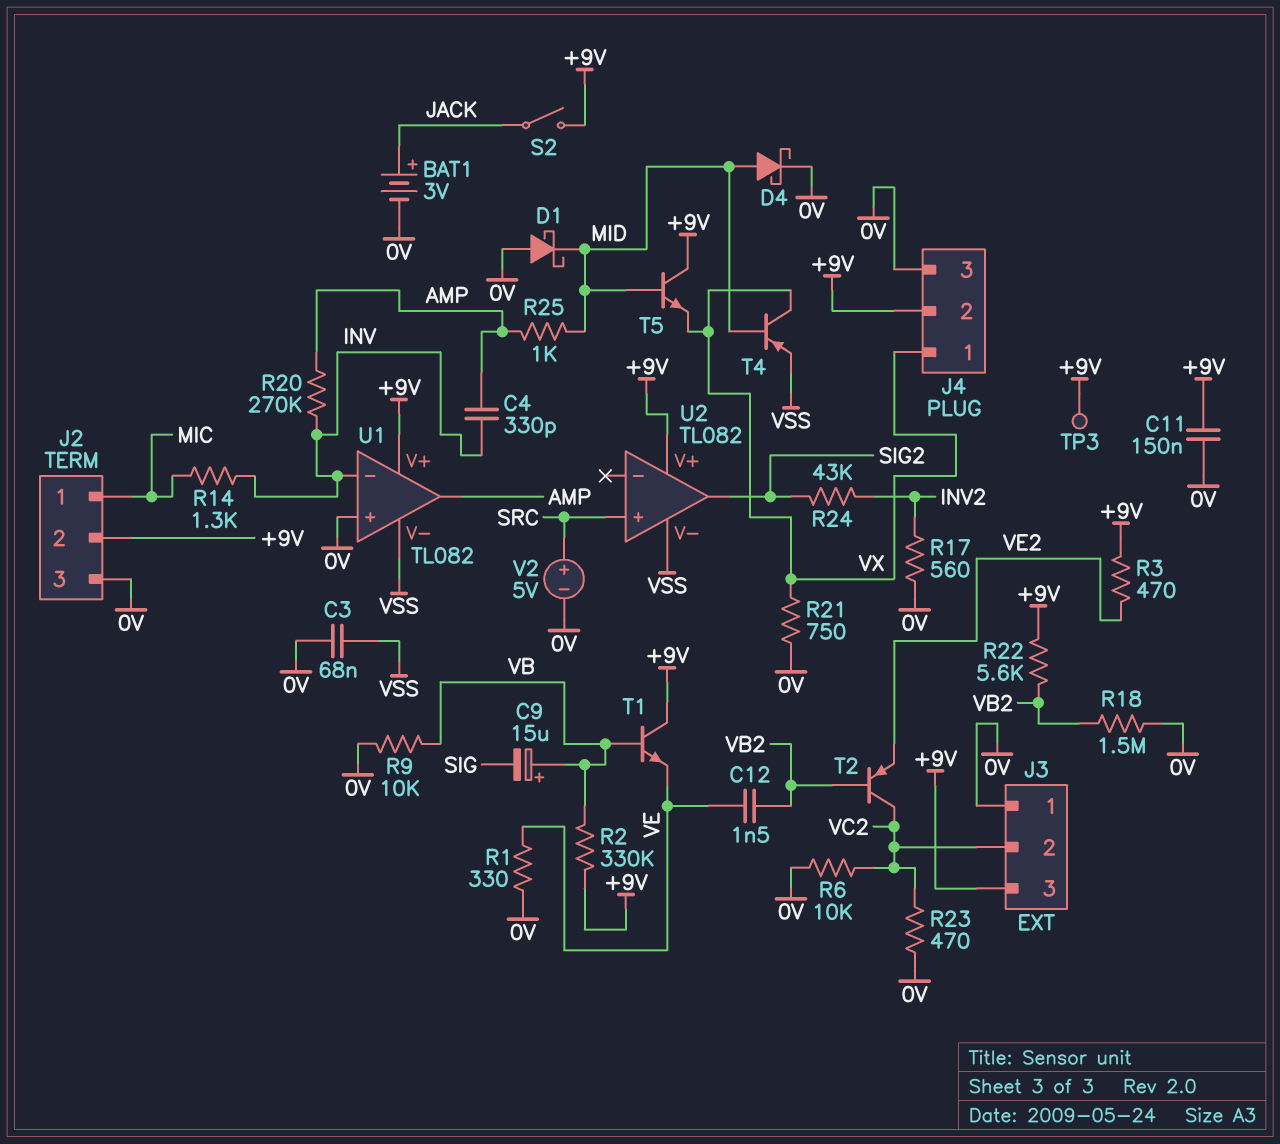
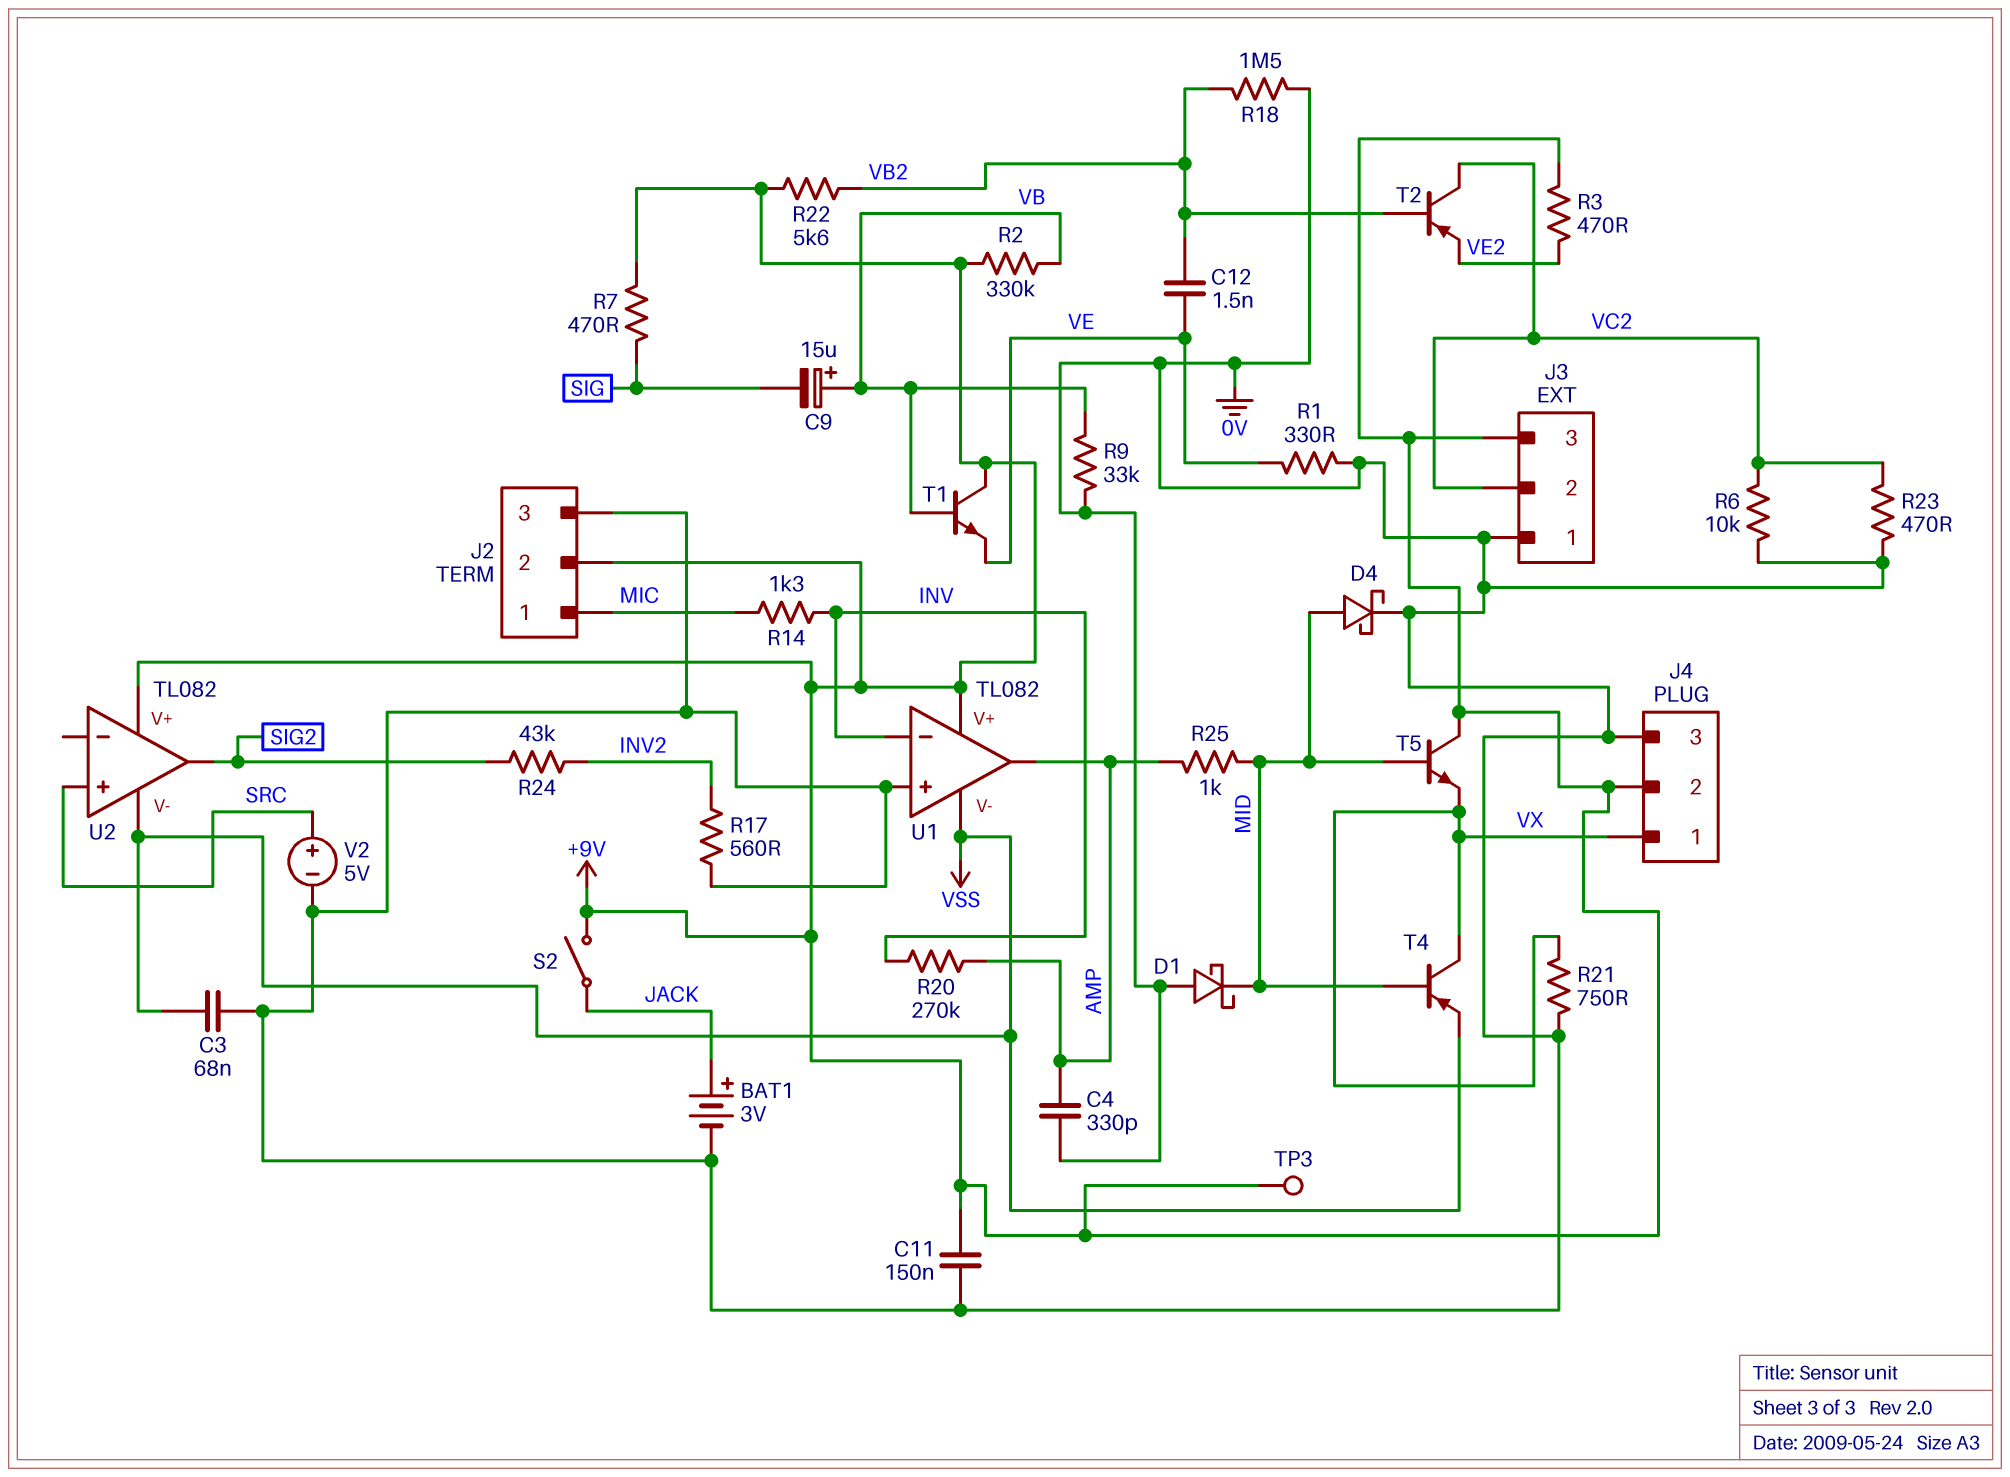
C4: 330pF (AMP, INV) -> 330pF (0V, AMP)
R7: none -> 470 (+9V, SIG)
R9: 10k (0V, VB) -> 33k (0V, VB)

